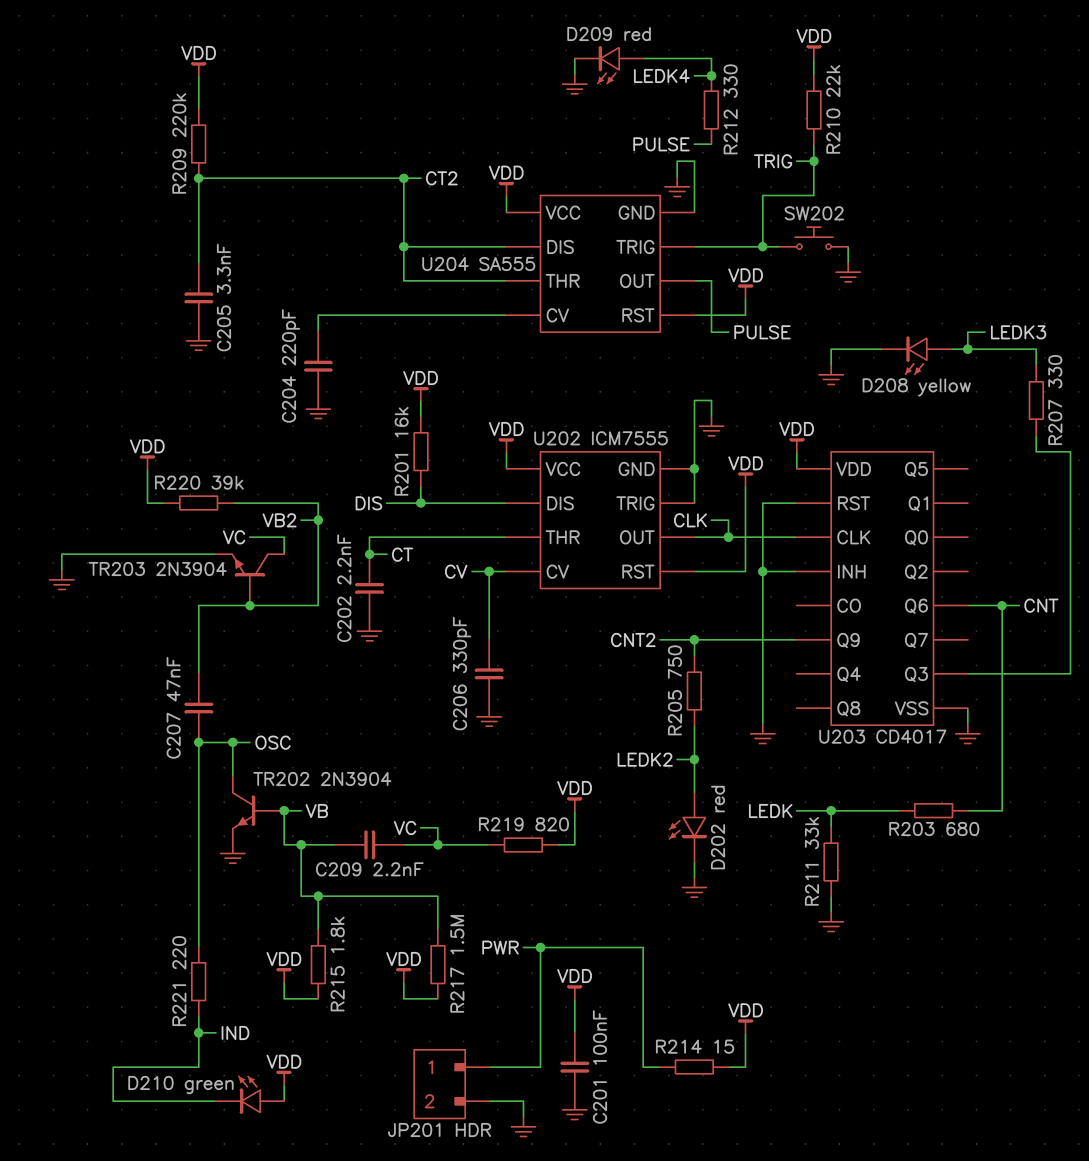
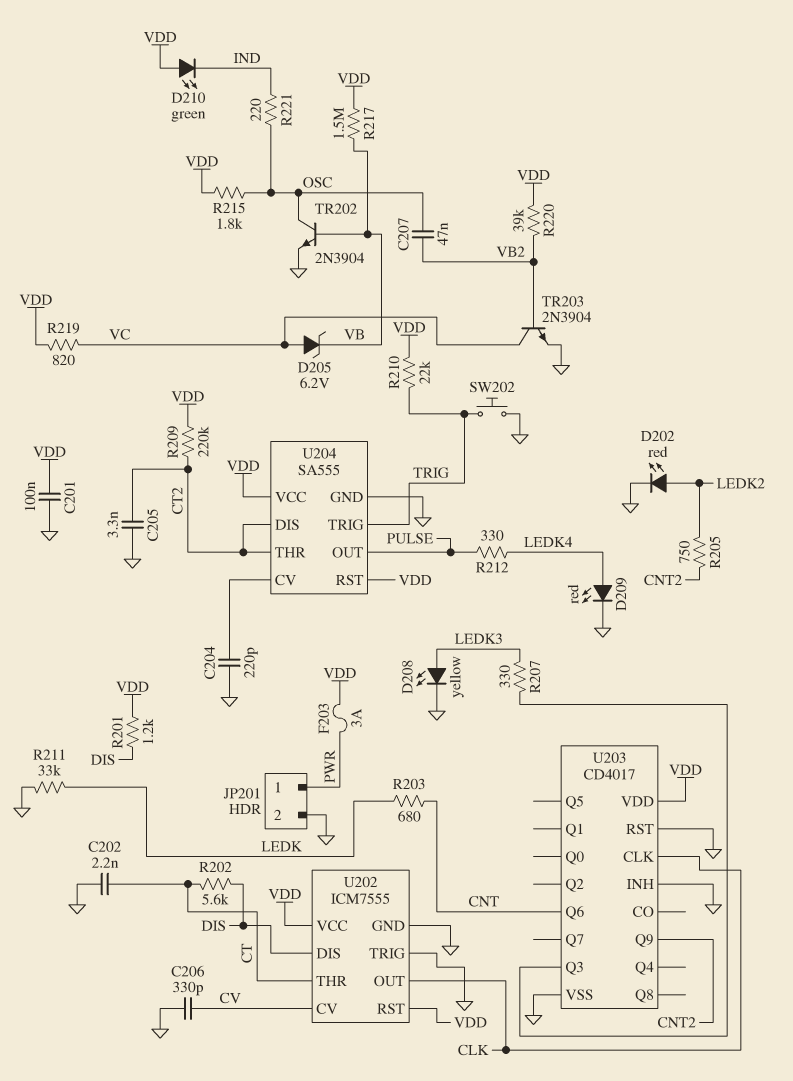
C209: 2.2nF (VB, VC) -> none
D205: none -> zener 6.2V (A VC, K VB)
F203: none -> 3A (PWR, VDD)
R201: 16k (DIS, VDD) -> 1.2k (DIS, VDD)
R202: none -> 5.6k (CT, DIS)
R214: 15 (PWR, VDD) -> none
R215: 1.8k (VB, VDD) -> 1.8k (OSC, VDD)

